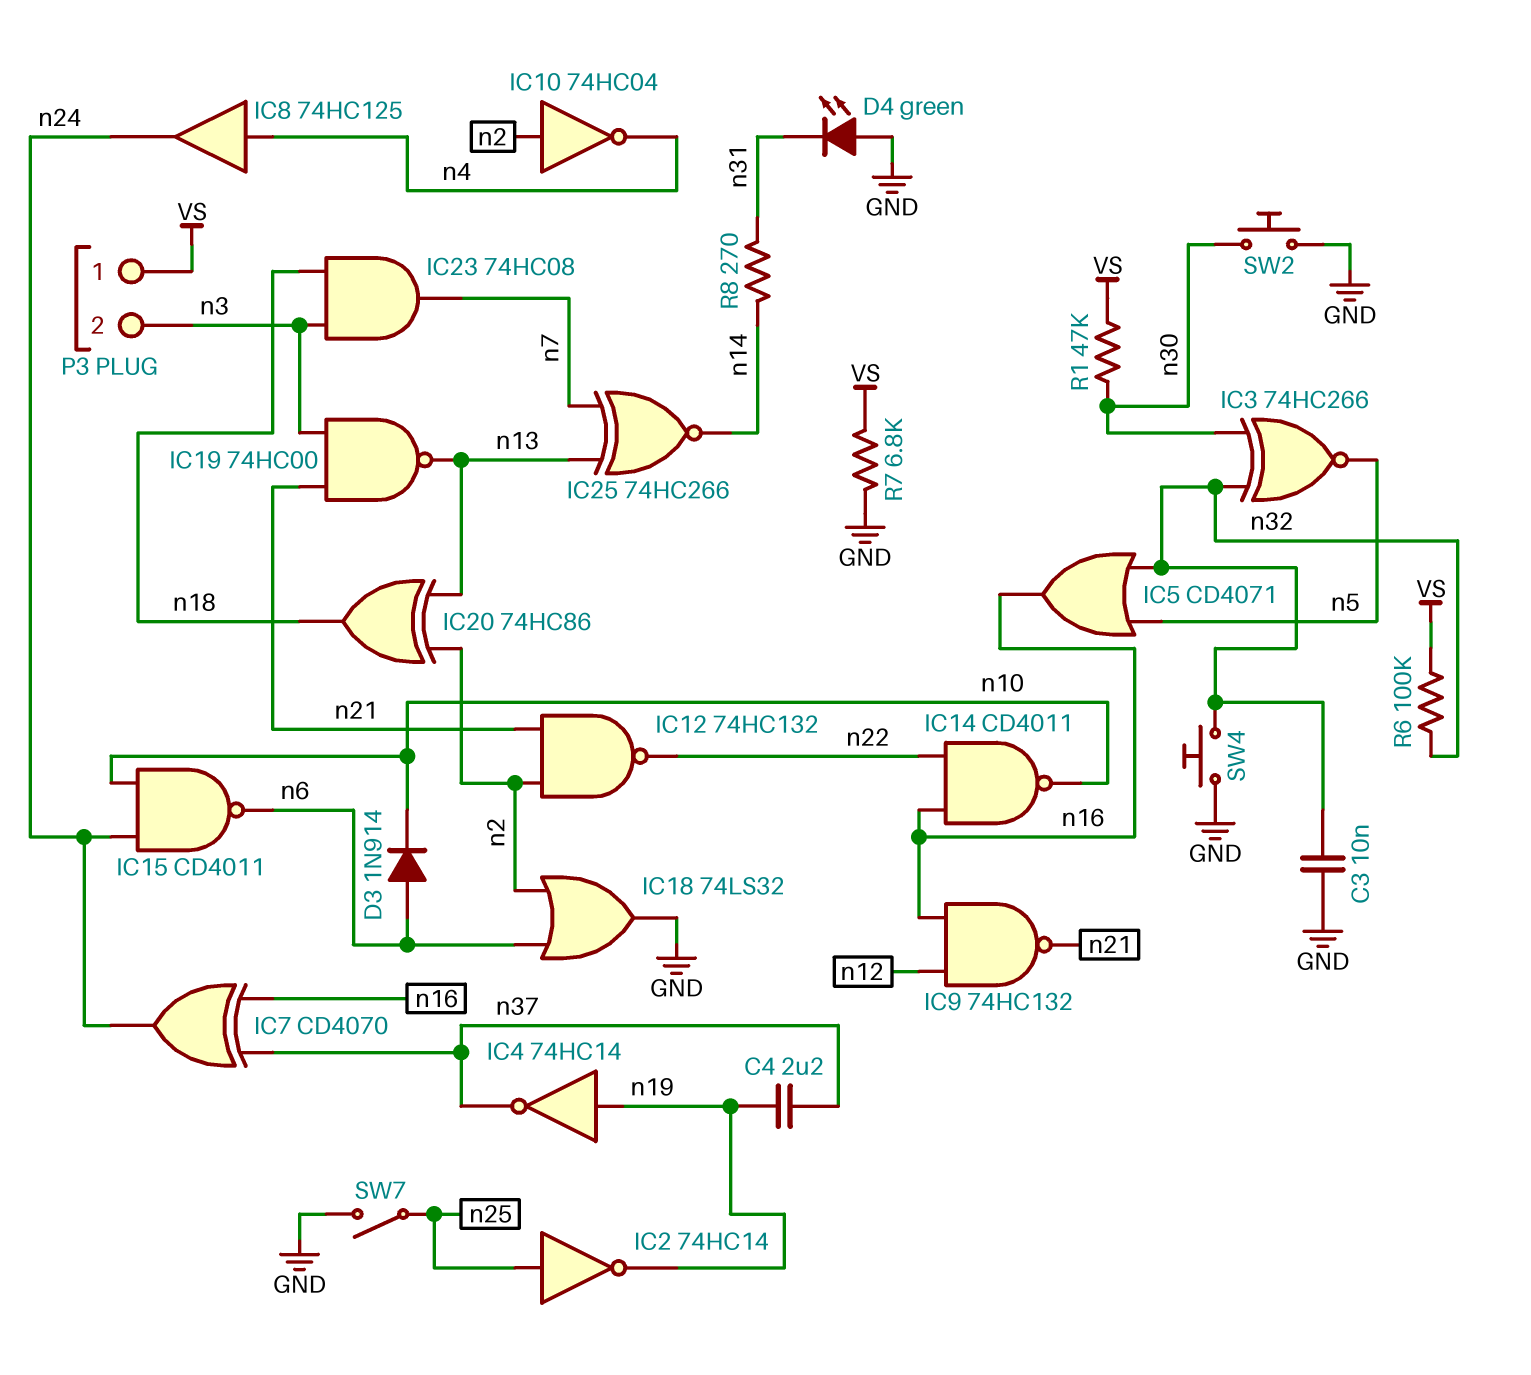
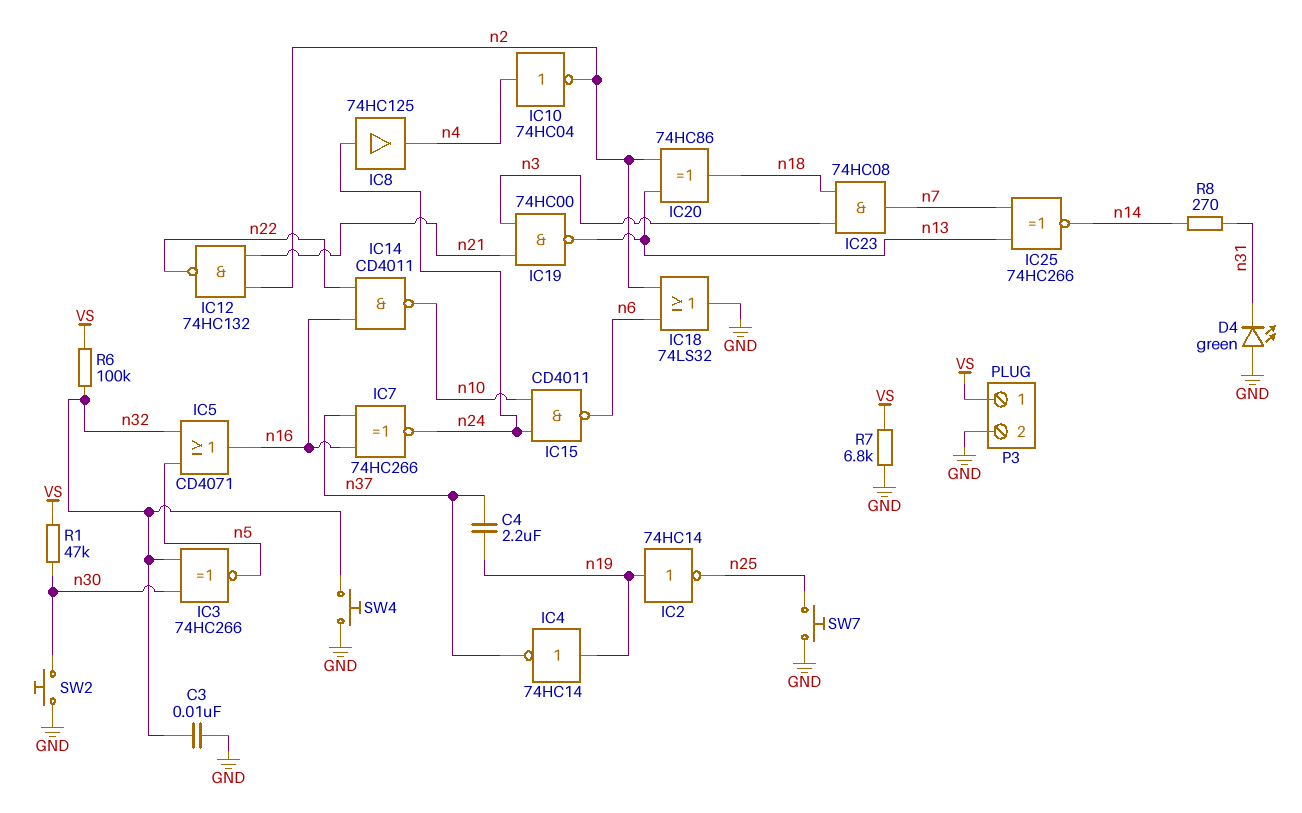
D3: diode 1N914 (A n6, K n10) -> none
IC2: NOT 74HC14 (in n25, out n19) -> NOT 74HC14 (in n19, out n25)
IC7: XOR CD4070 (in n16, in n37, out n24) -> XNOR 74HC266 (in n16, in n37, out n24)
IC8: buffer 74HC125 (in n4, out n24) -> buffer 74HC125 (in n24, out n4)
IC9: NAND 74HC132 (in n12, in n16, out n21) -> none
IC10: NOT 74HC04 (in n2, out n4) -> NOT 74HC04 (in n4, out n2)
P3 pin 2: n3 -> GND
SW7: switch (GND, n25) -> button (GND, n25)

